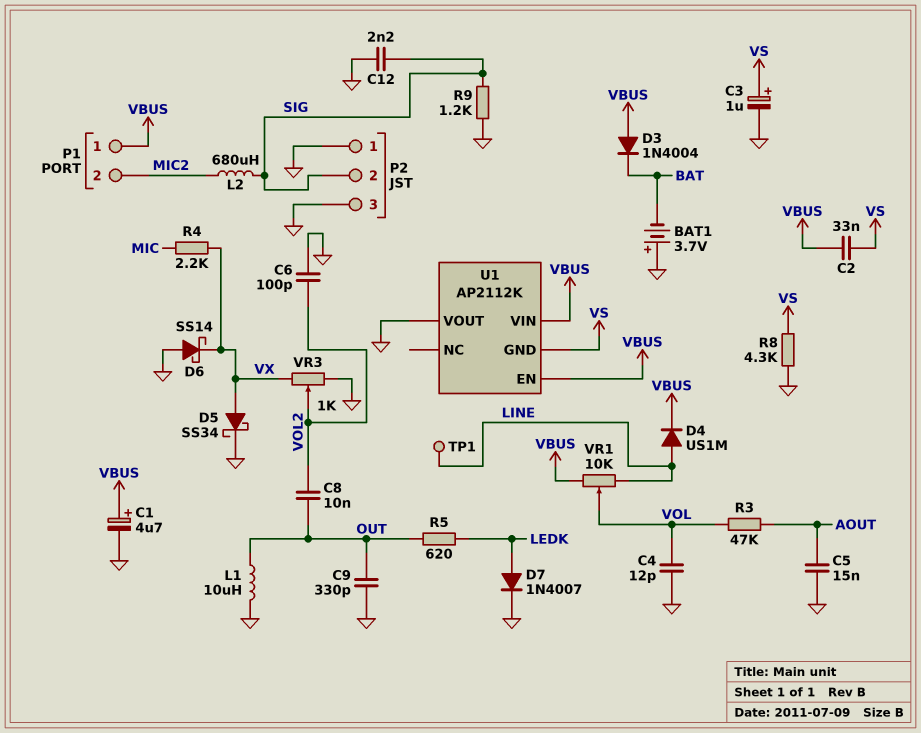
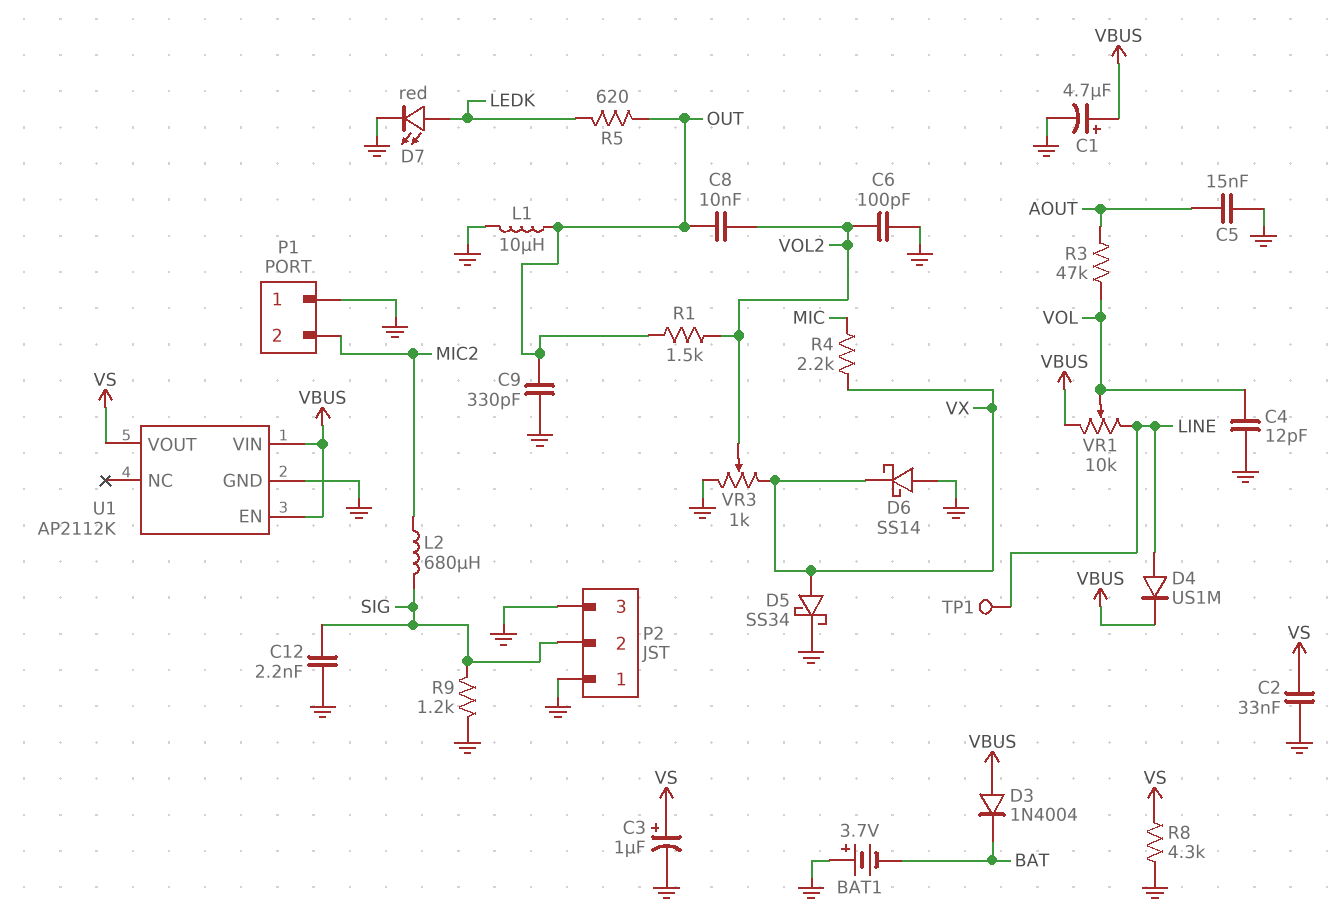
C2: 33nF (VBUS, VS) -> 33nF (GND, VS)
D7: diode 1N4007 (A LEDK, K GND) -> LED red (A LEDK, K GND)
P1 pin 1: VBUS -> GND
R1: none -> 1.5k (OUT, VOL2)
U1 pin GND: VS -> GND
U1 pin VOUT: GND -> VS

